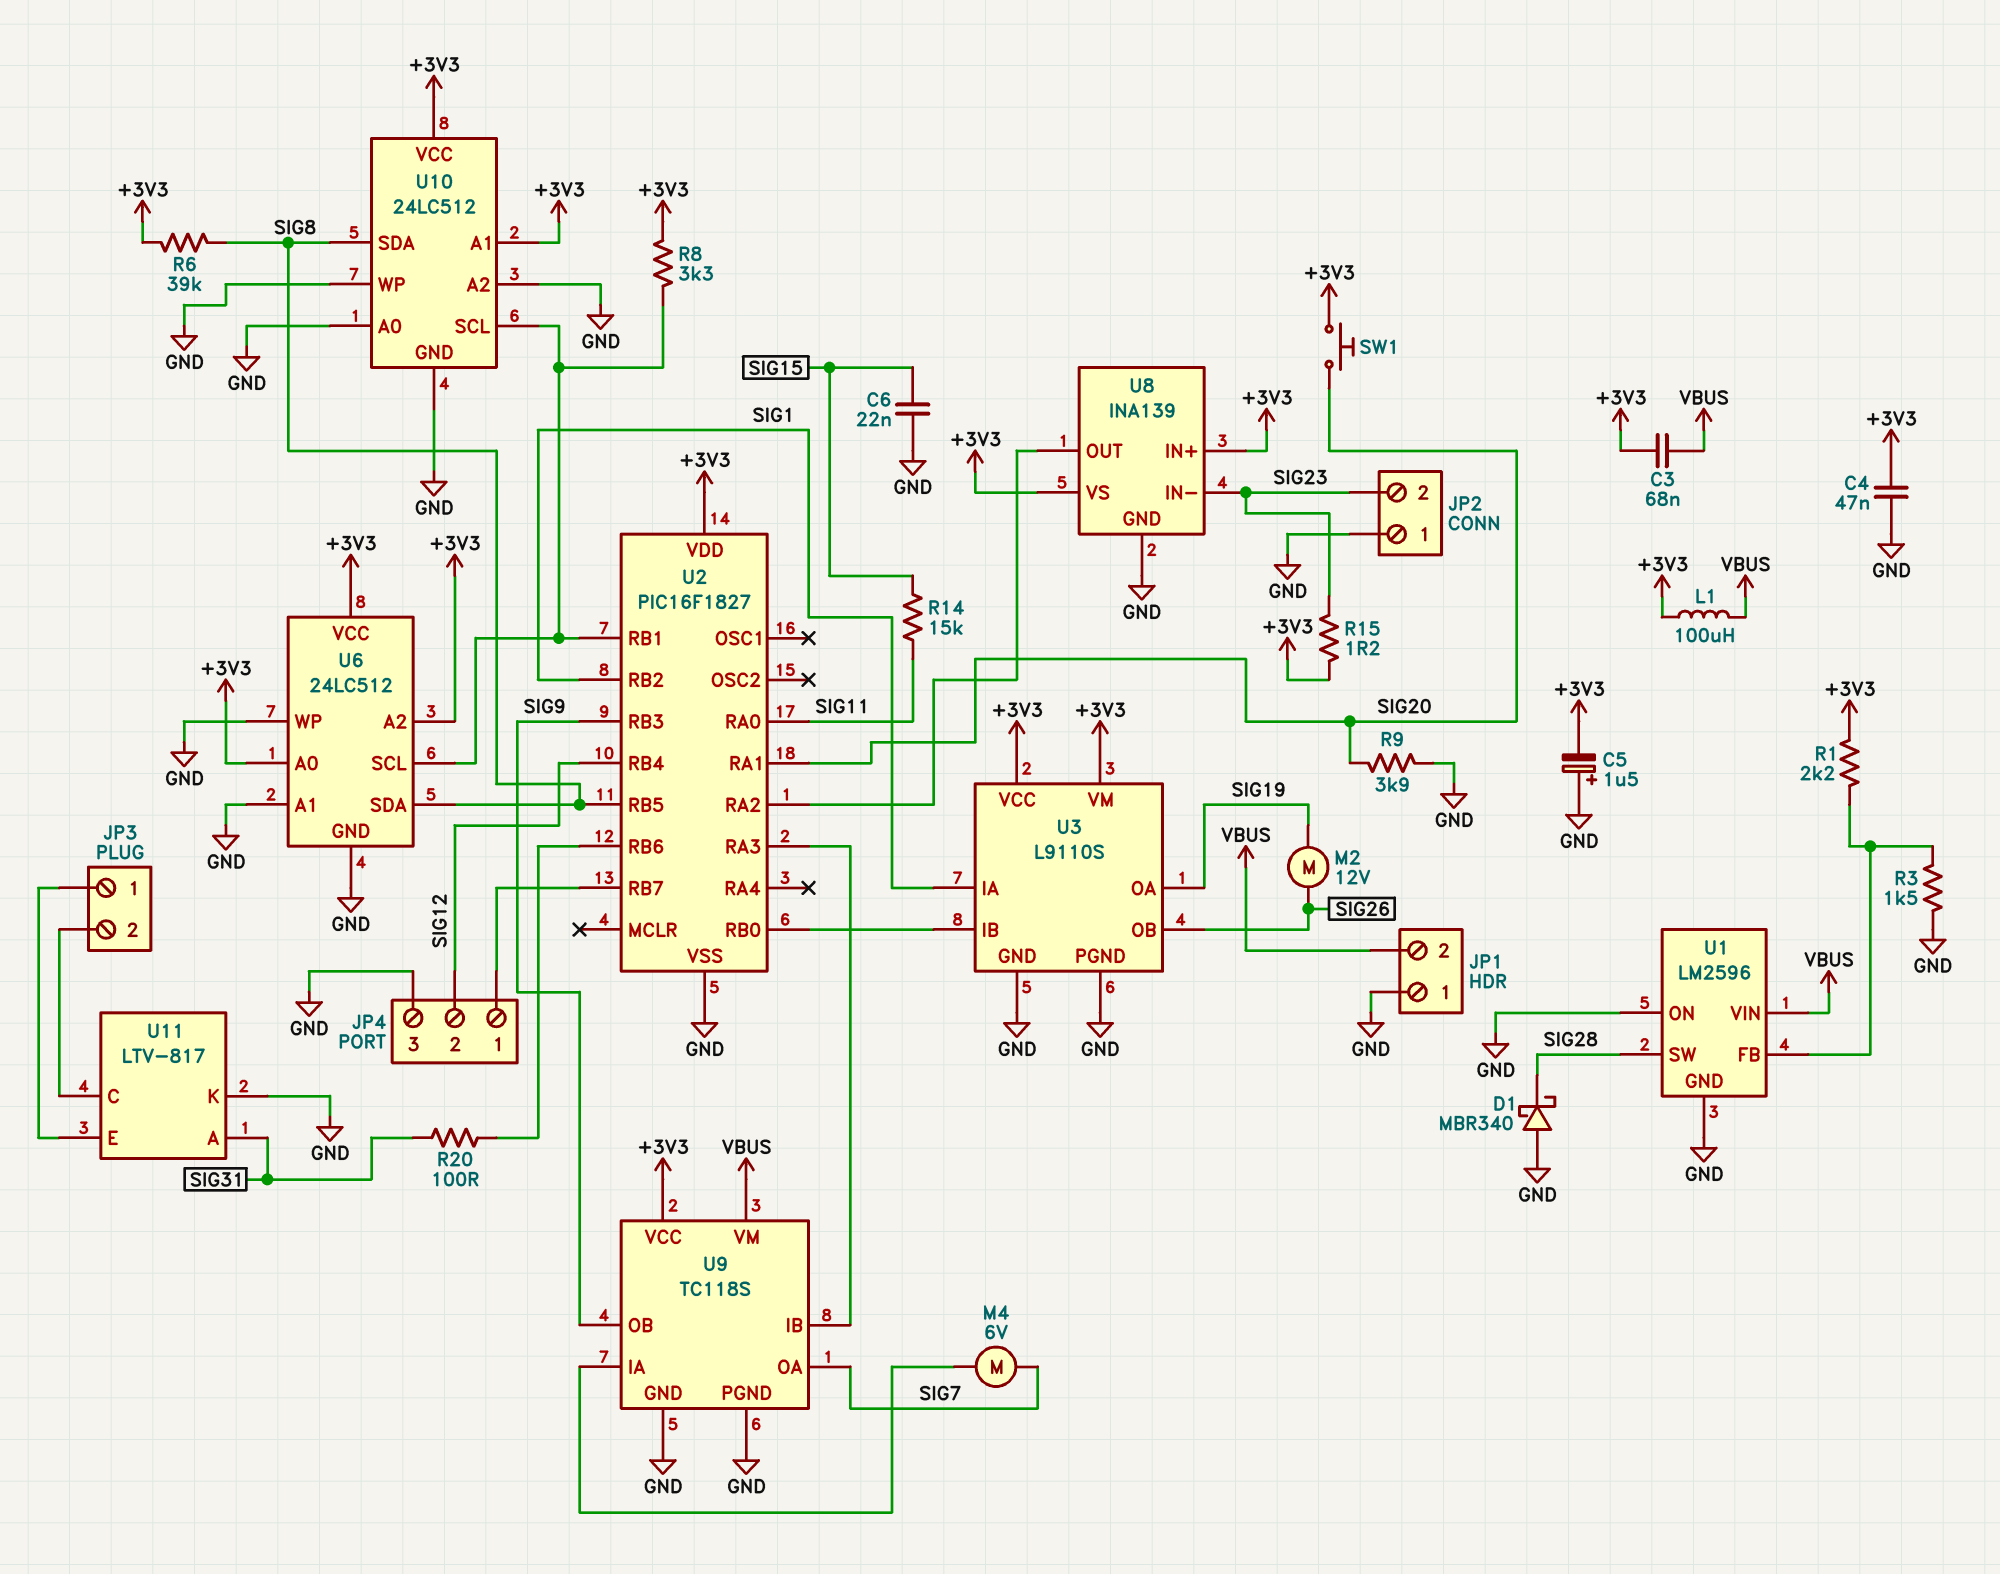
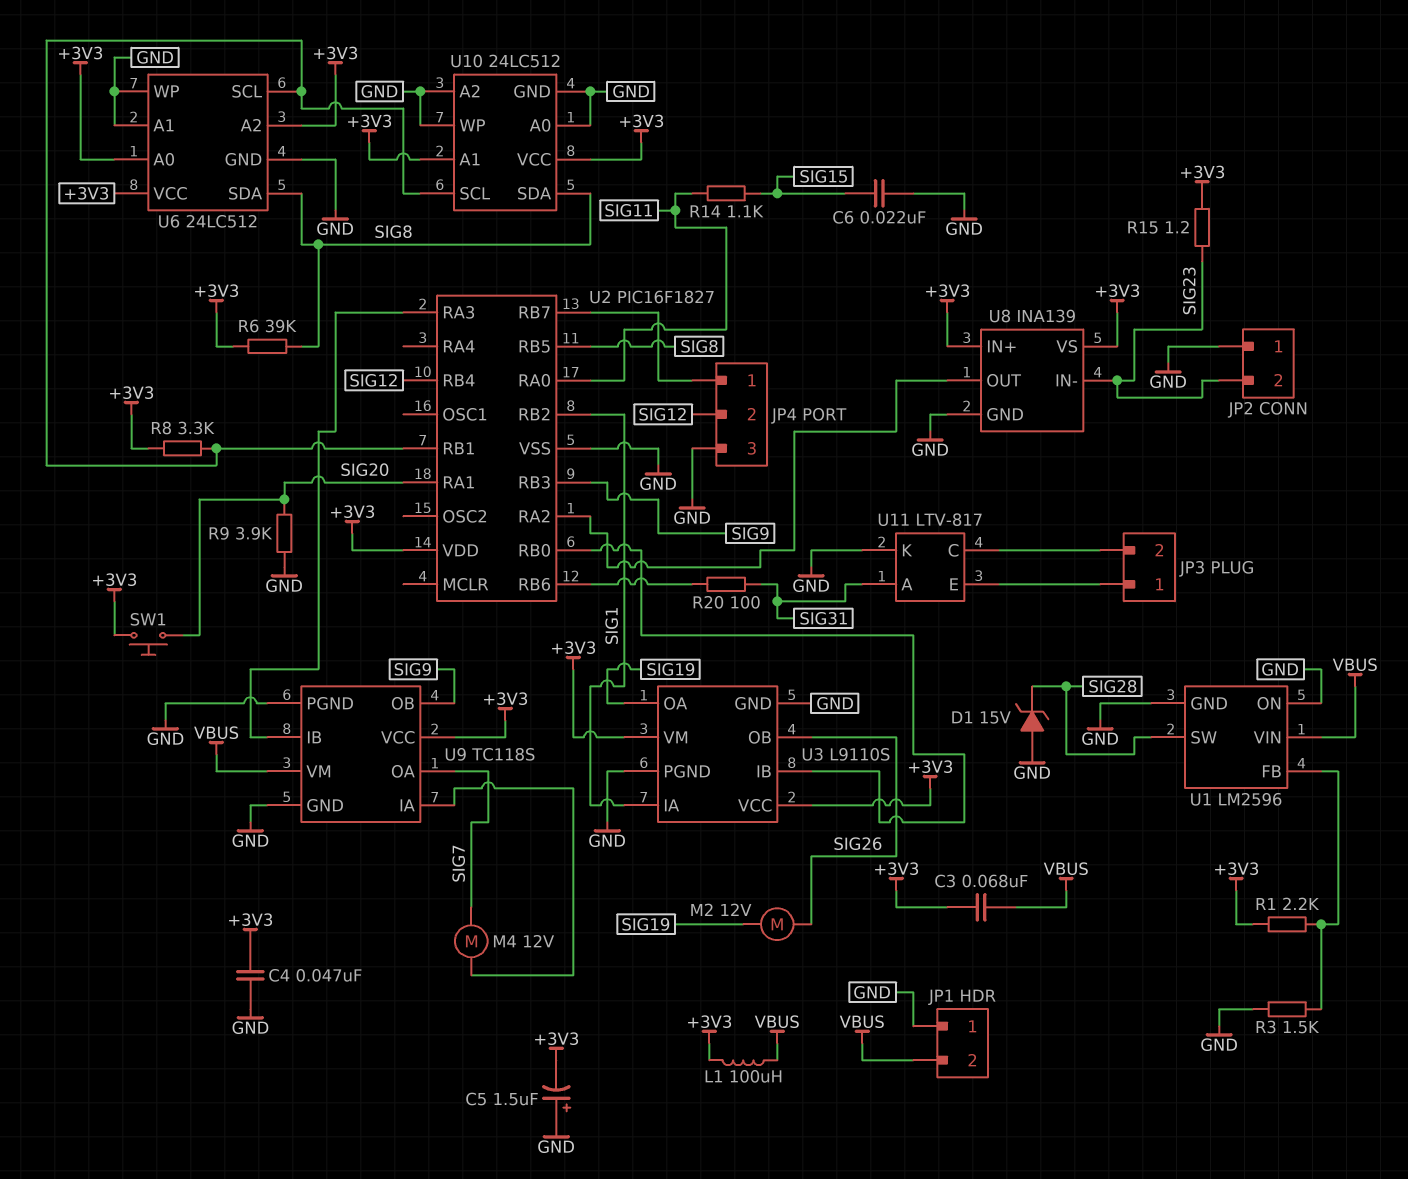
D1: schottky MBR340 (A GND, K SIG28) -> zener 15V (A GND, K SIG28)
M4: motor 6V (SIG7, U9/IA) -> motor 12V (SIG7, U9/IA)
R14: 15k (SIG11, SIG15) -> 1.1k (SIG11, SIG15)

